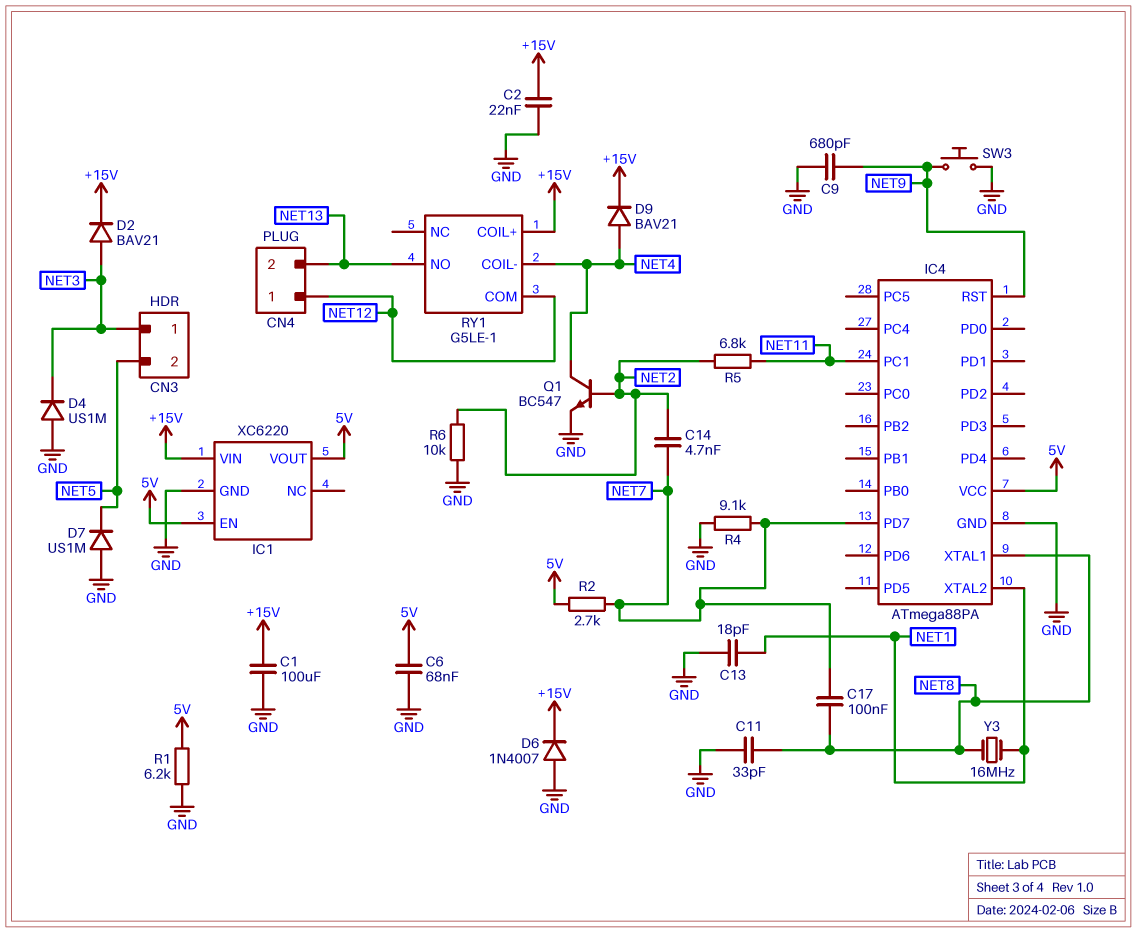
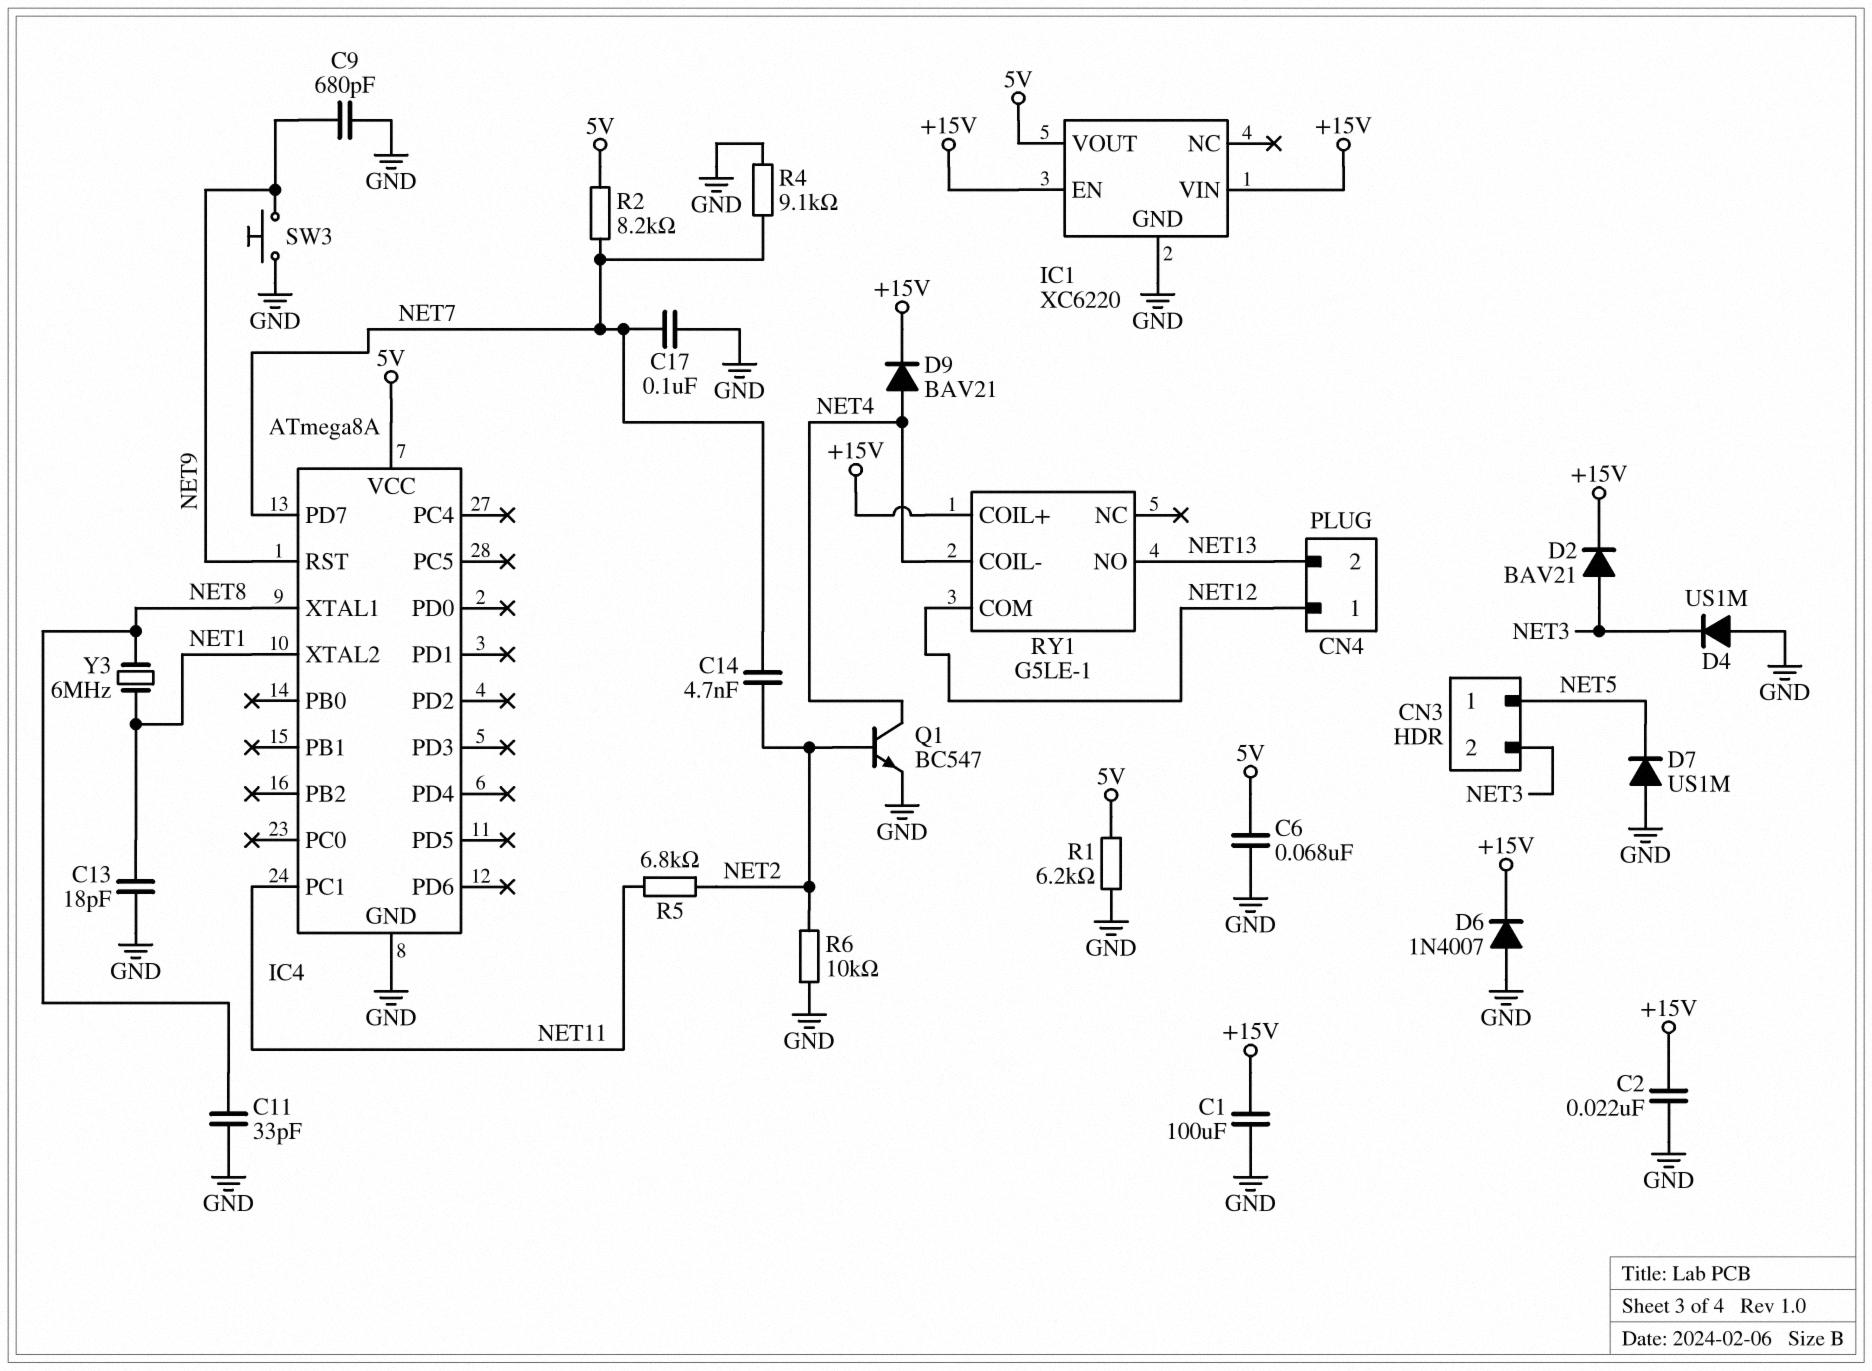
C17: 100nF (NET7, NET8) -> 100nF (GND, NET7)
CN3 pin 1: NET3 -> NET5
CN3 pin 2: NET5 -> NET3
IC1 pin EN: 5V -> +15V
IC4: ATmega88PA -> ATmega8A
R2: 2.7k (5V, NET7) -> 8.2k (5V, NET7)
Y3: 16MHz (NET1, NET8) -> 6MHz (NET1, NET8)

